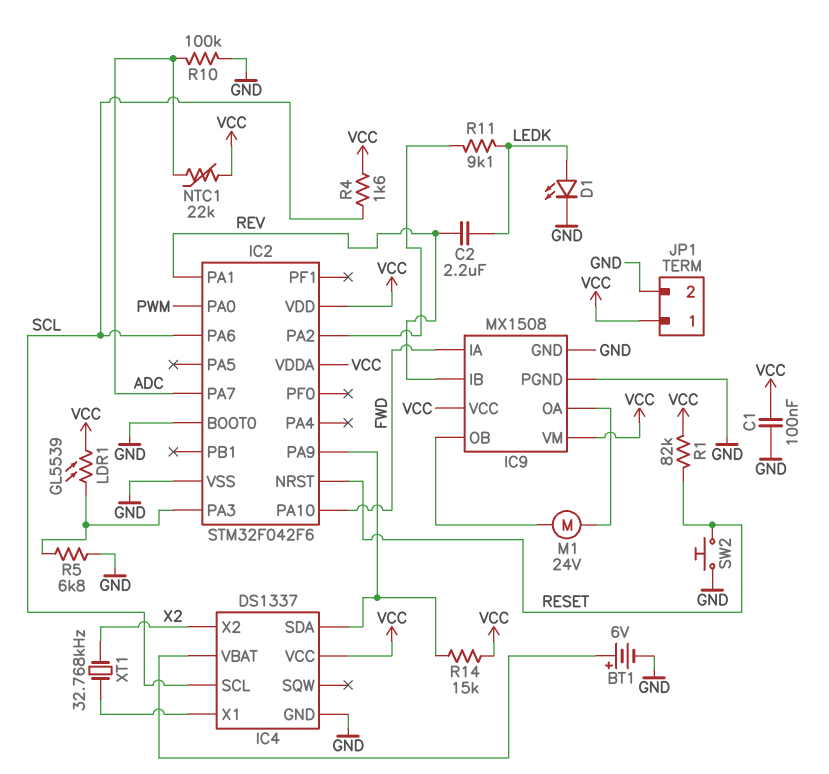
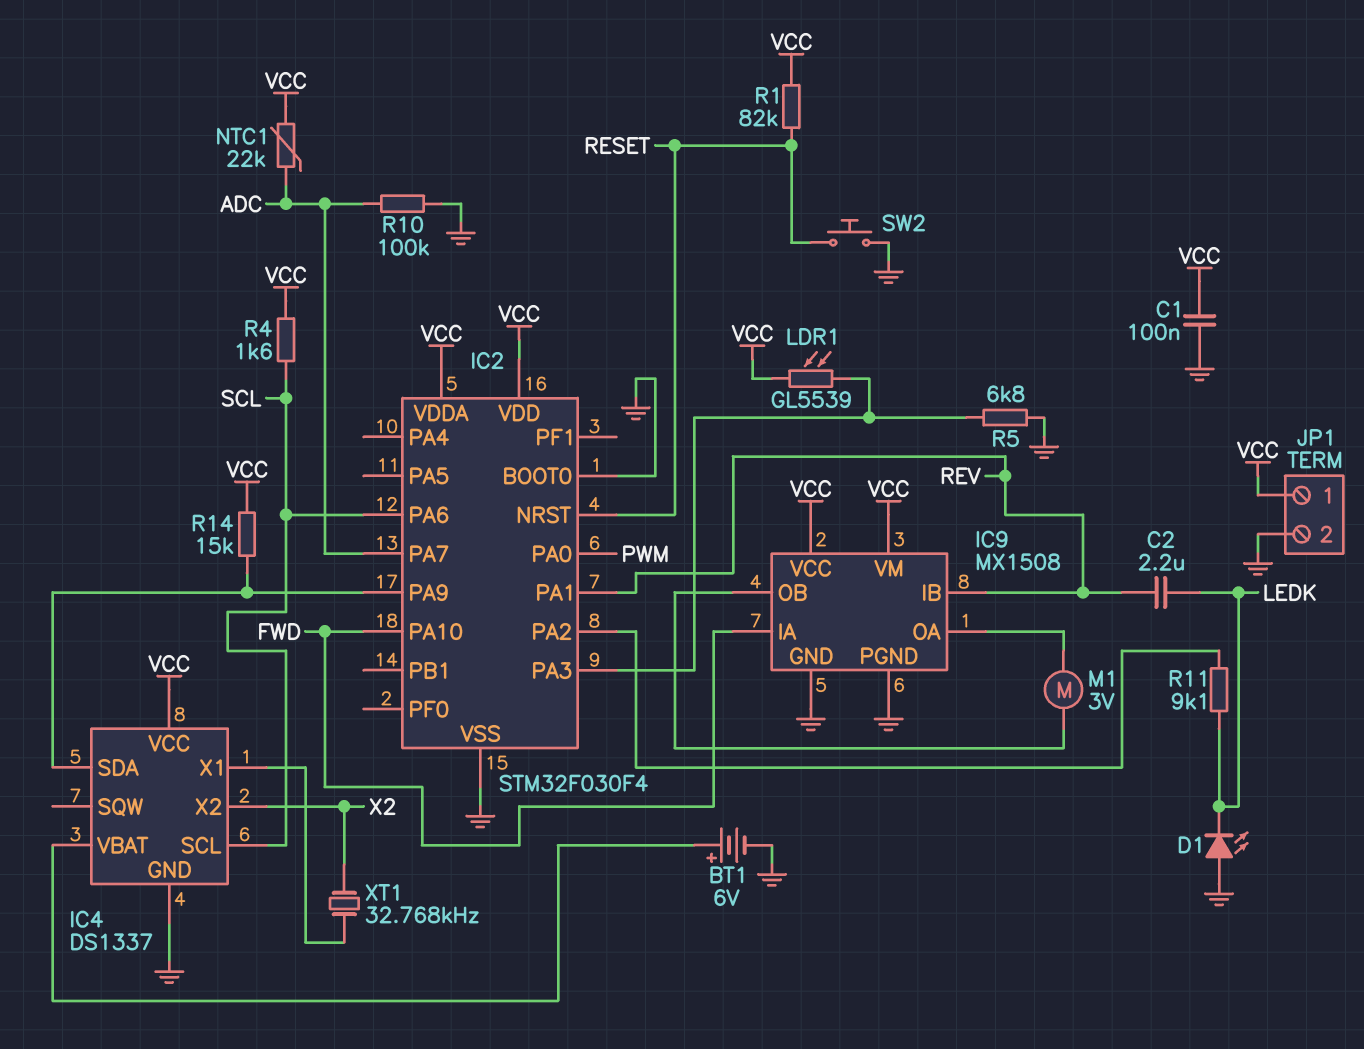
D1: LED (A LEDK, K GND) -> LED (A GND, K LEDK)
IC2: STM32F042F6 -> STM32F030F4
M1: motor 24V (IC9/OA, IC9/OB) -> motor 3V (IC9/OA, IC9/OB)

